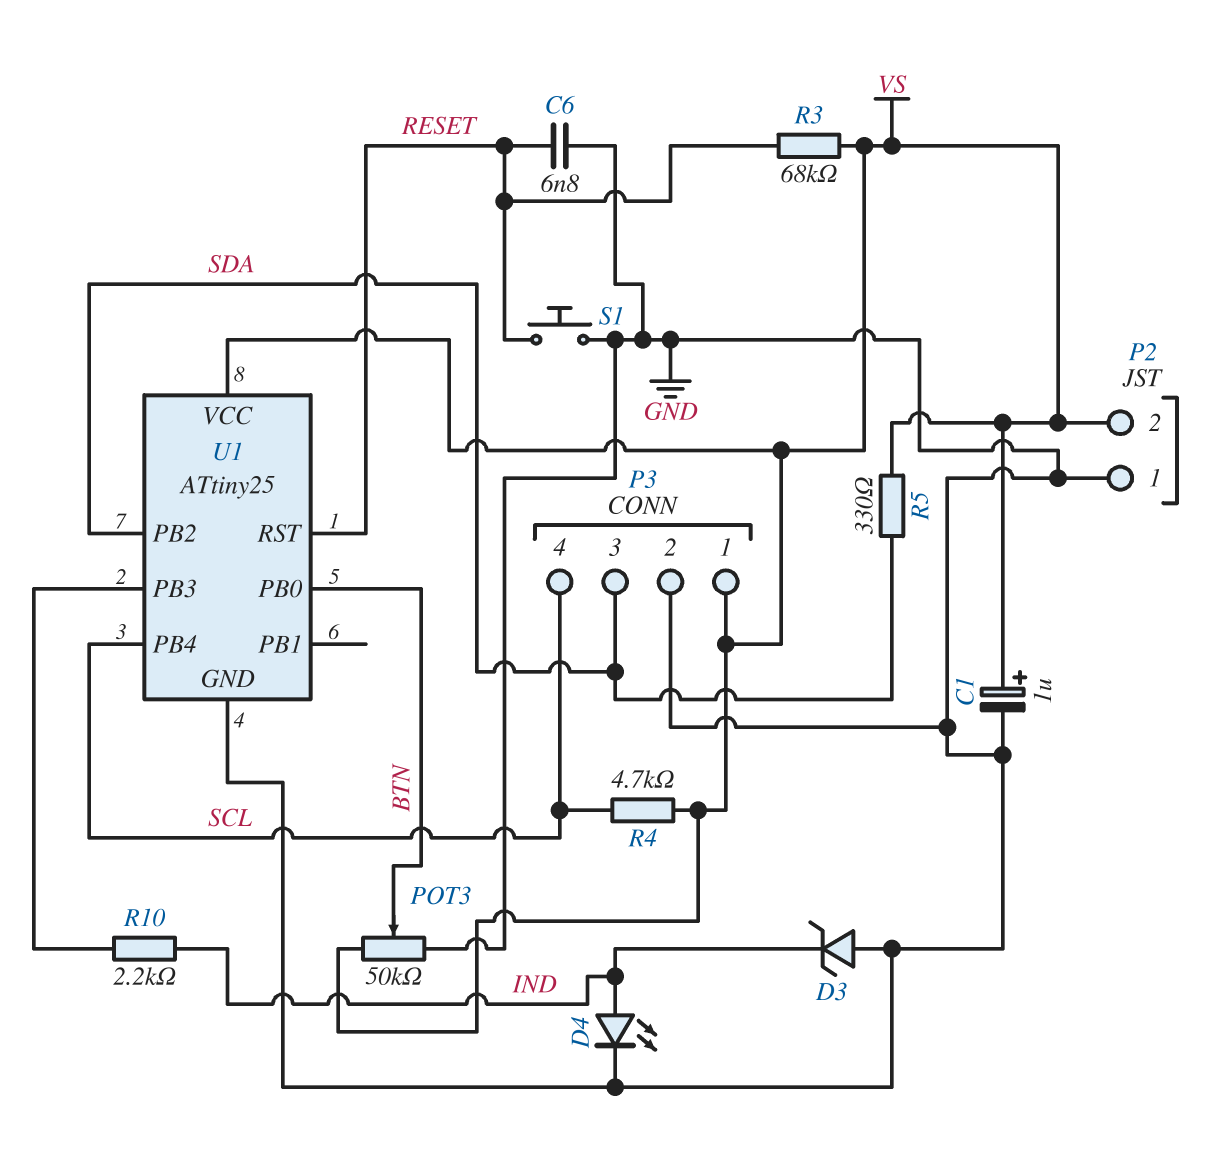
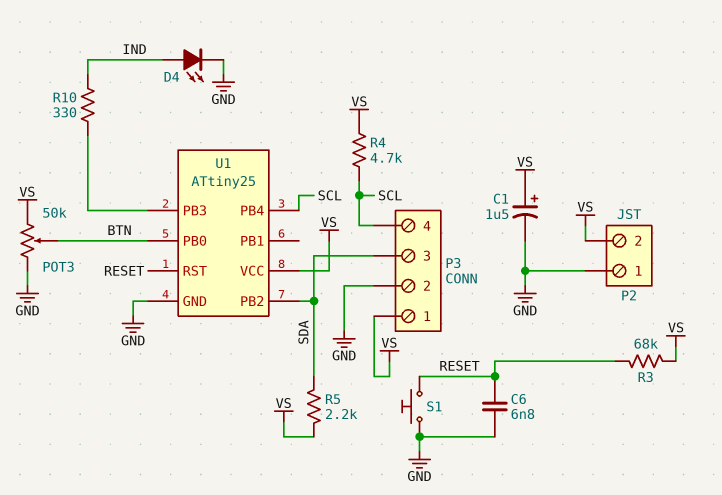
C1: 1uF (plus VS, minus GND) -> 1.5uF (plus VS, minus GND)
D3: zener (A GND, K IND) -> none
R5: 330 (SDA, VS) -> 2.2k (SDA, VS)
R10: 2.2k (IND, U1/PB3) -> 330 (IND, U1/PB3)

